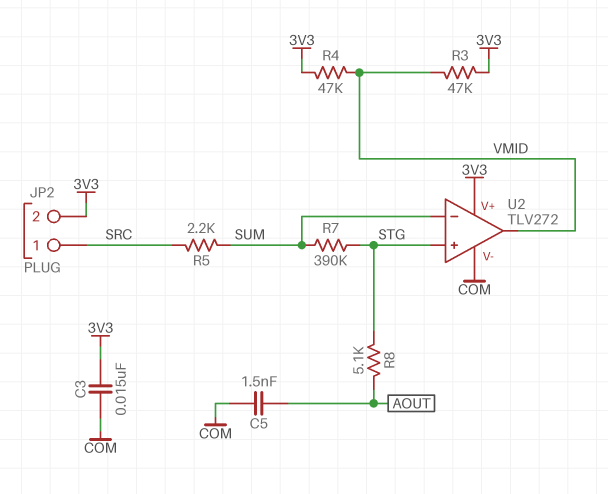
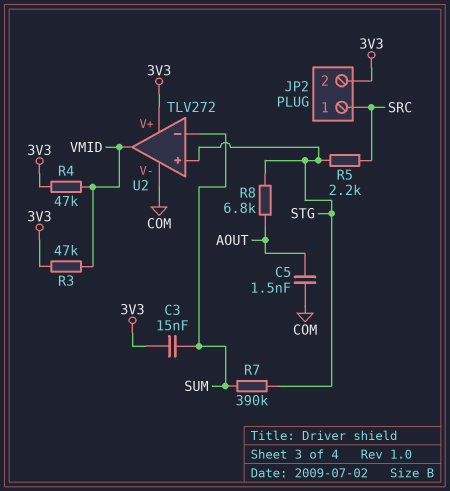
C3: 15nF (3V3, COM) -> 15nF (3V3, SUM)
R5: 2.2k (SRC, SUM) -> 2.2k (SRC, STG)
R8: 5.1k (AOUT, STG) -> 6.8k (AOUT, STG)

